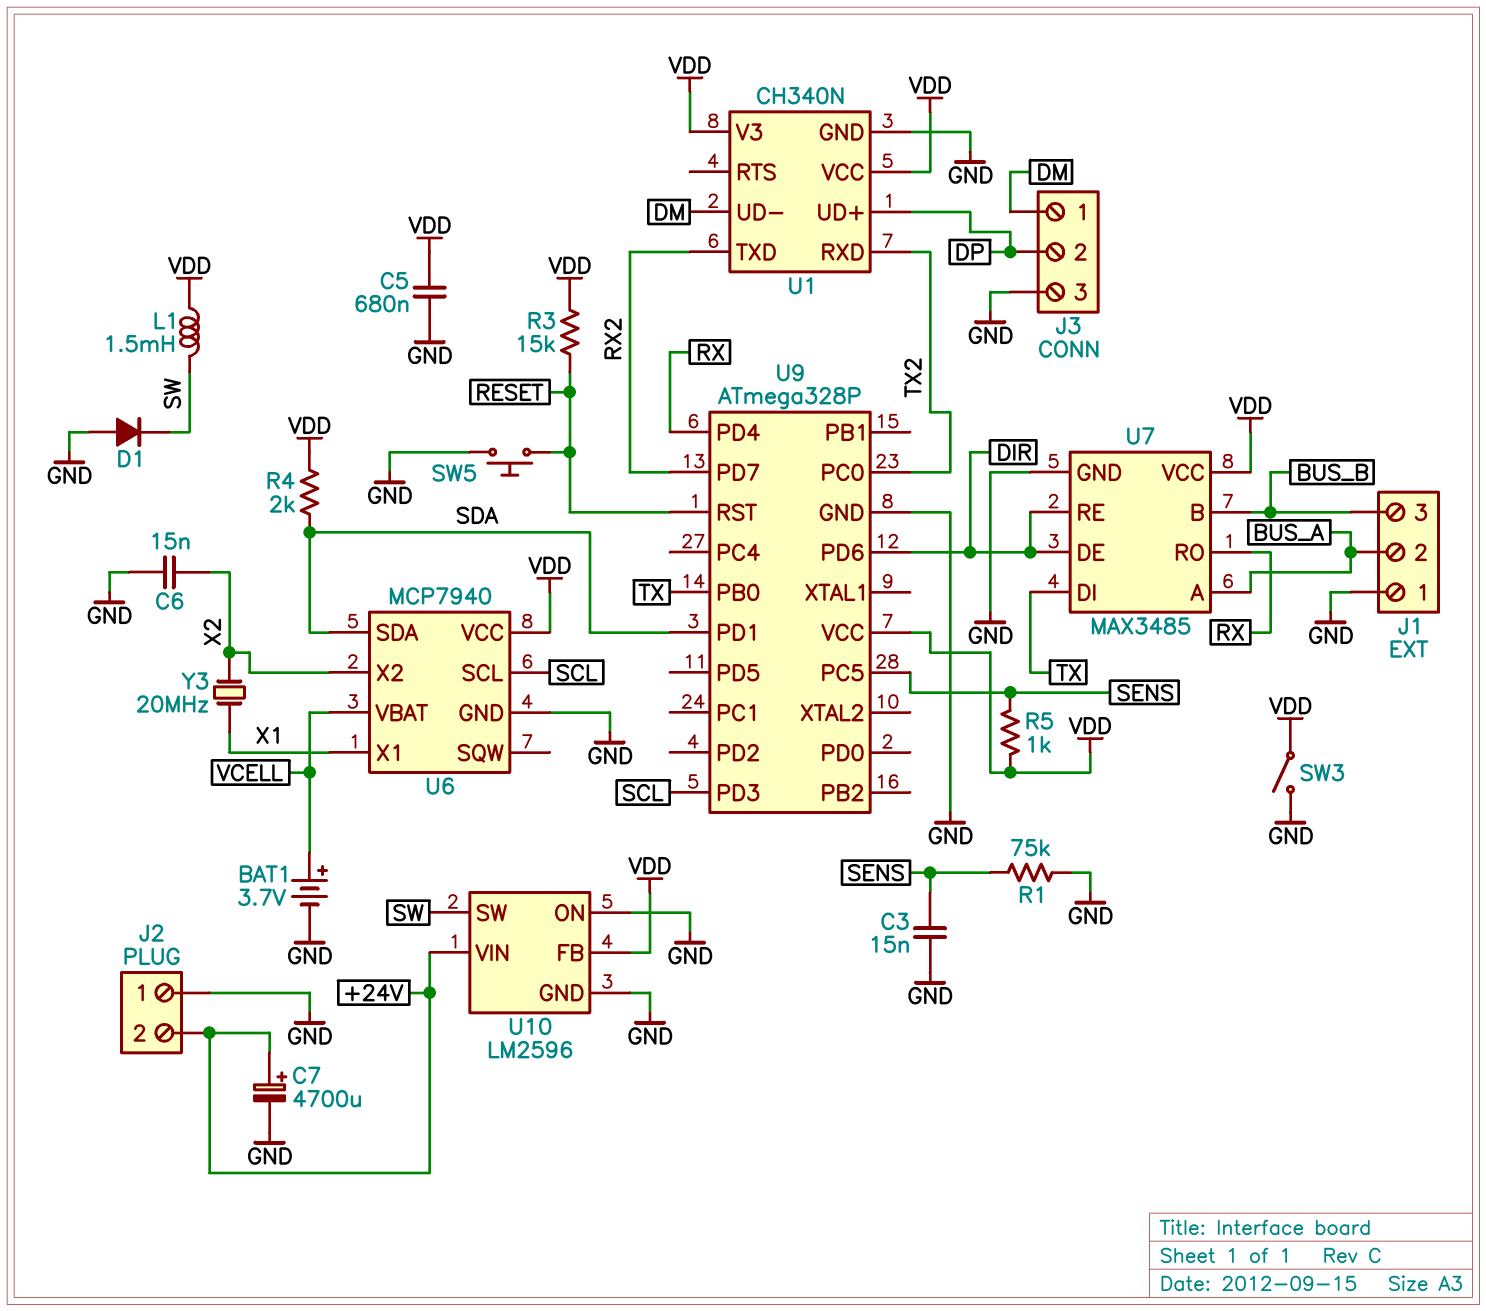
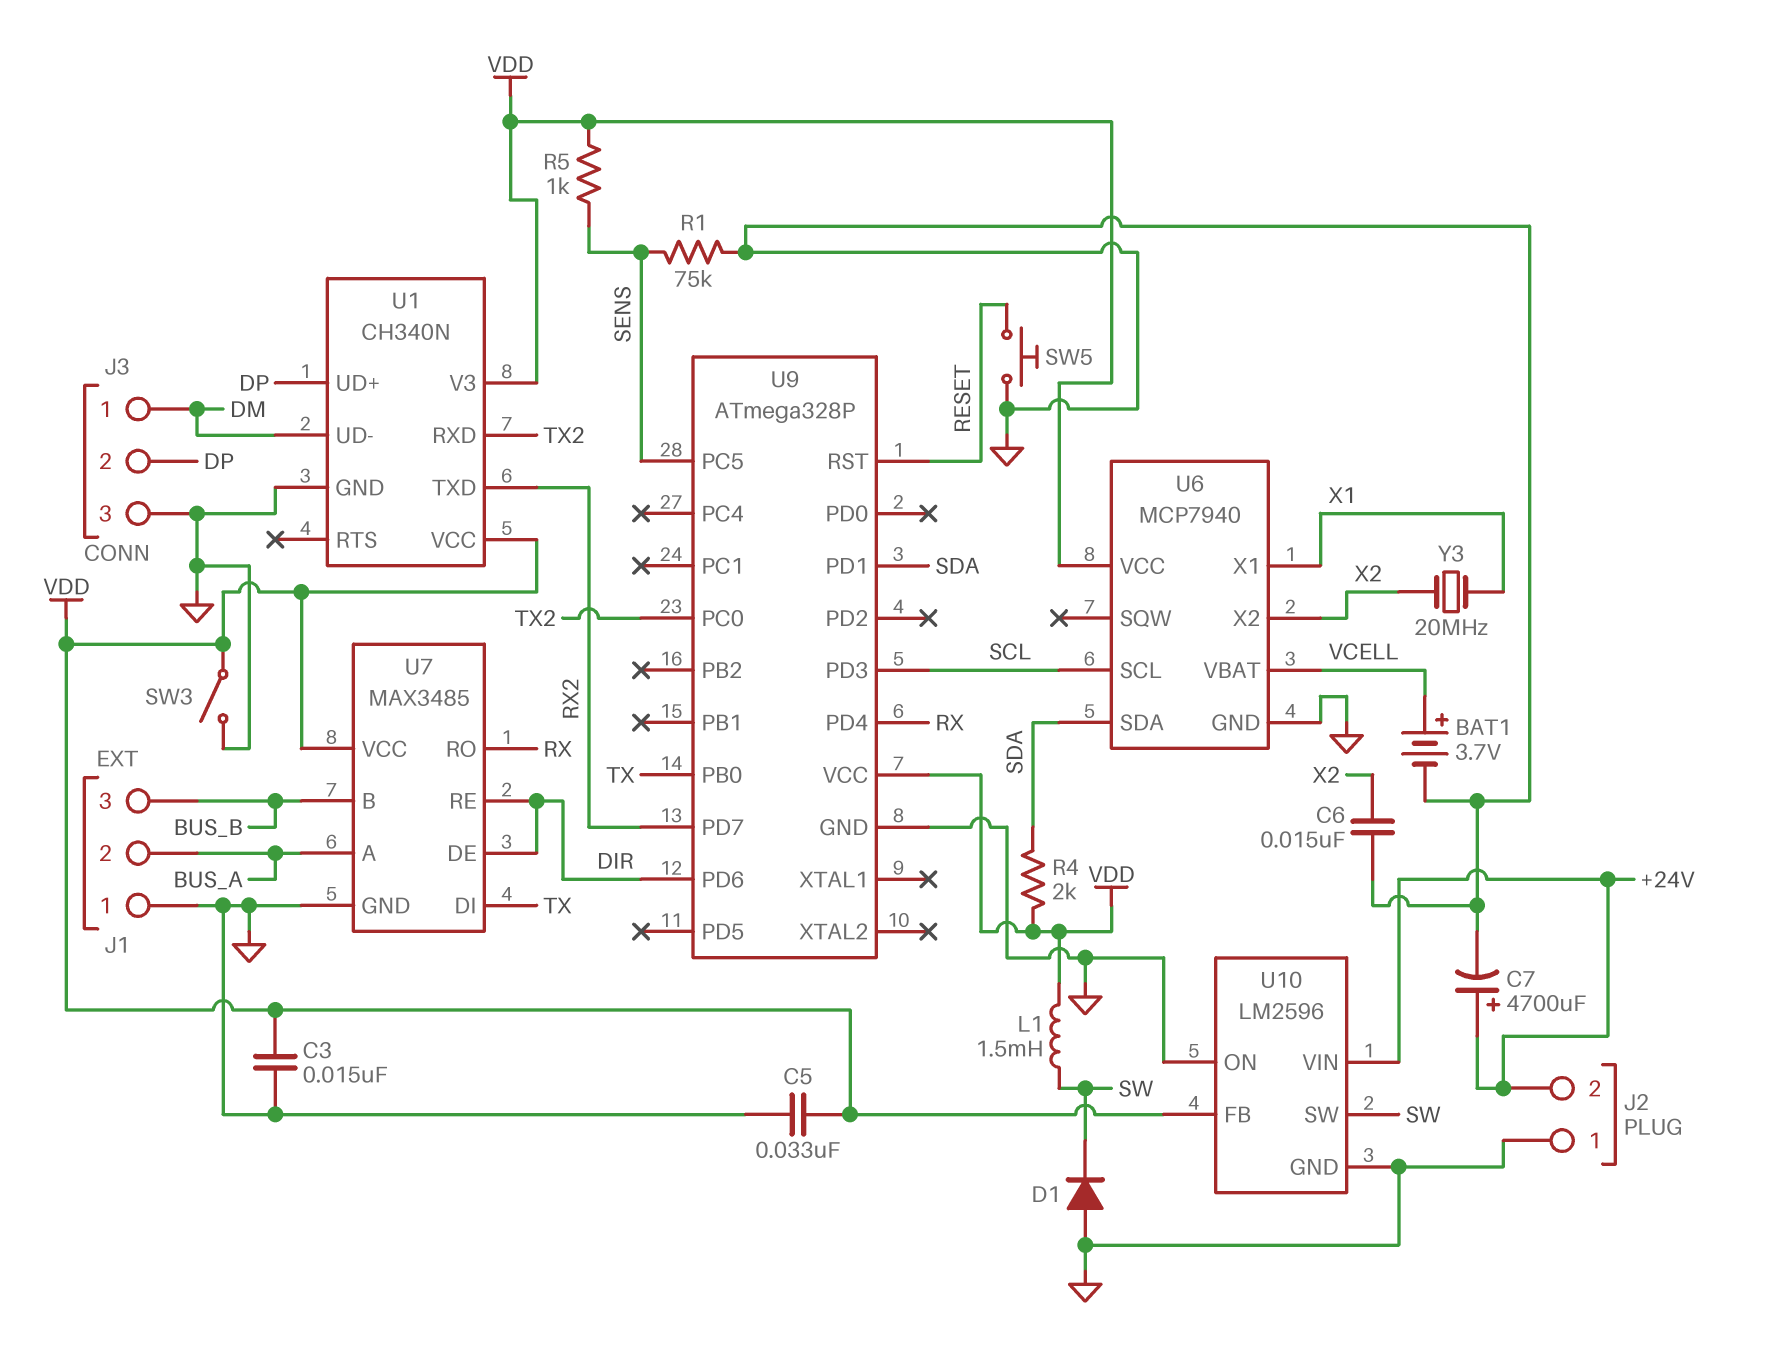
C3: 15nF (GND, SENS) -> 15nF (GND, VDD)
C5: 680nF (GND, VDD) -> 33nF (GND, VDD)
R3: 15k (RESET, VDD) -> none

